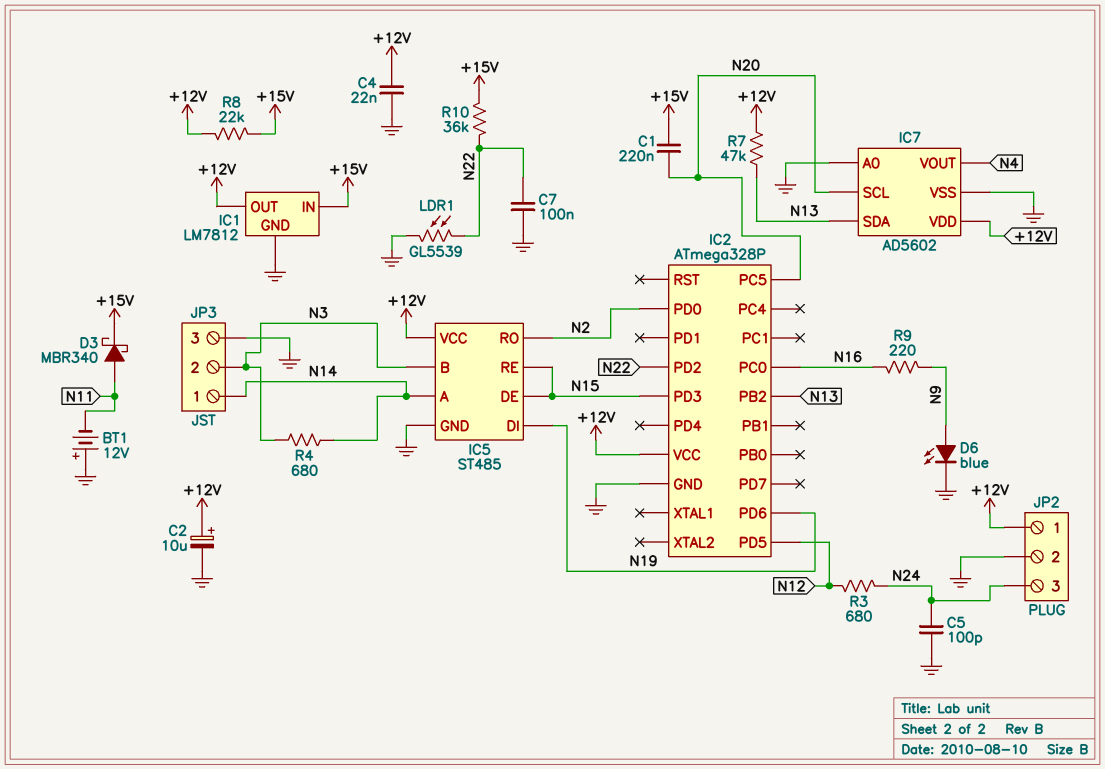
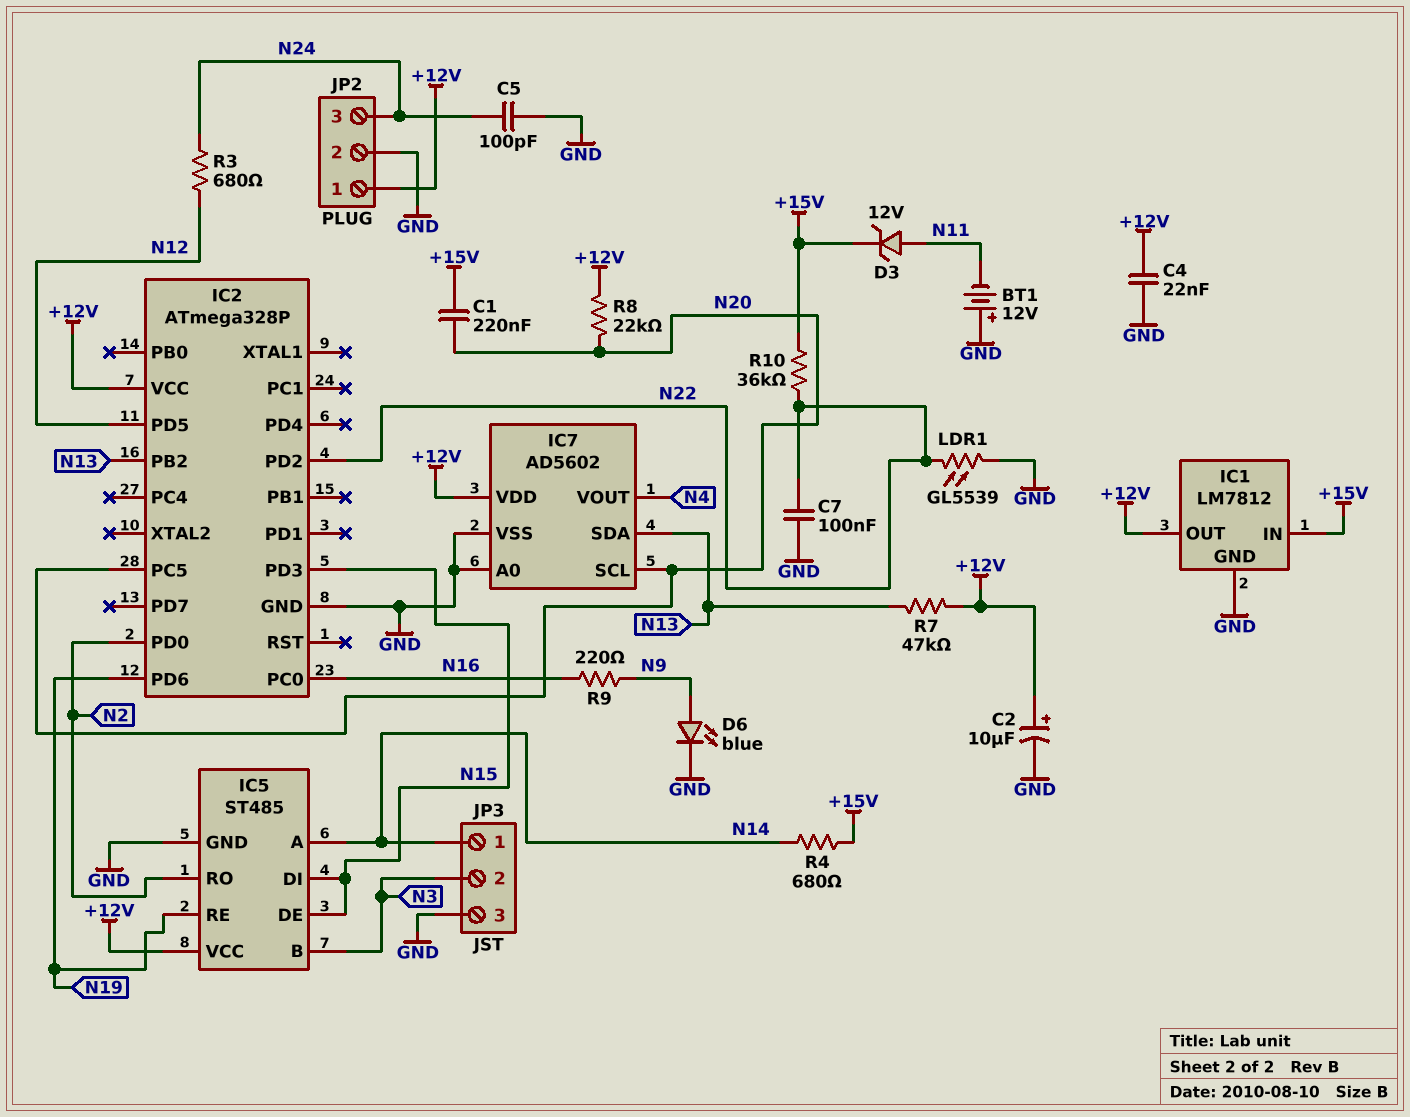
D3: schottky MBR340 (A N11, K +15V) -> zener 12V (A N11, K +15V)
IC5 pin DI: N19 -> N15
IC5 pin RE: N15 -> N19
R4: 680 (N3, N14) -> 680 (+15V, N14)
R8: 22k (+12V, +15V) -> 22k (+12V, N20)

